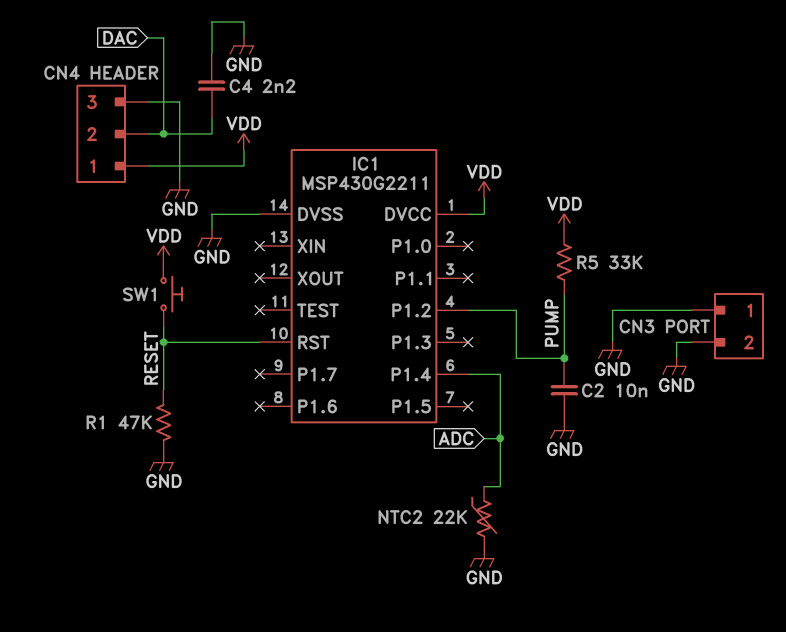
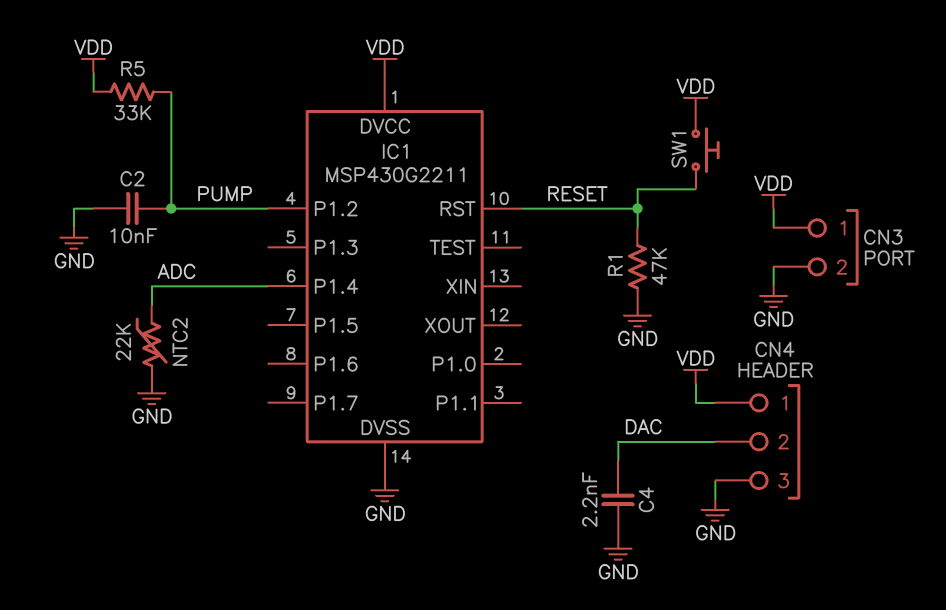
CN3 pin 1: GND -> VDD

